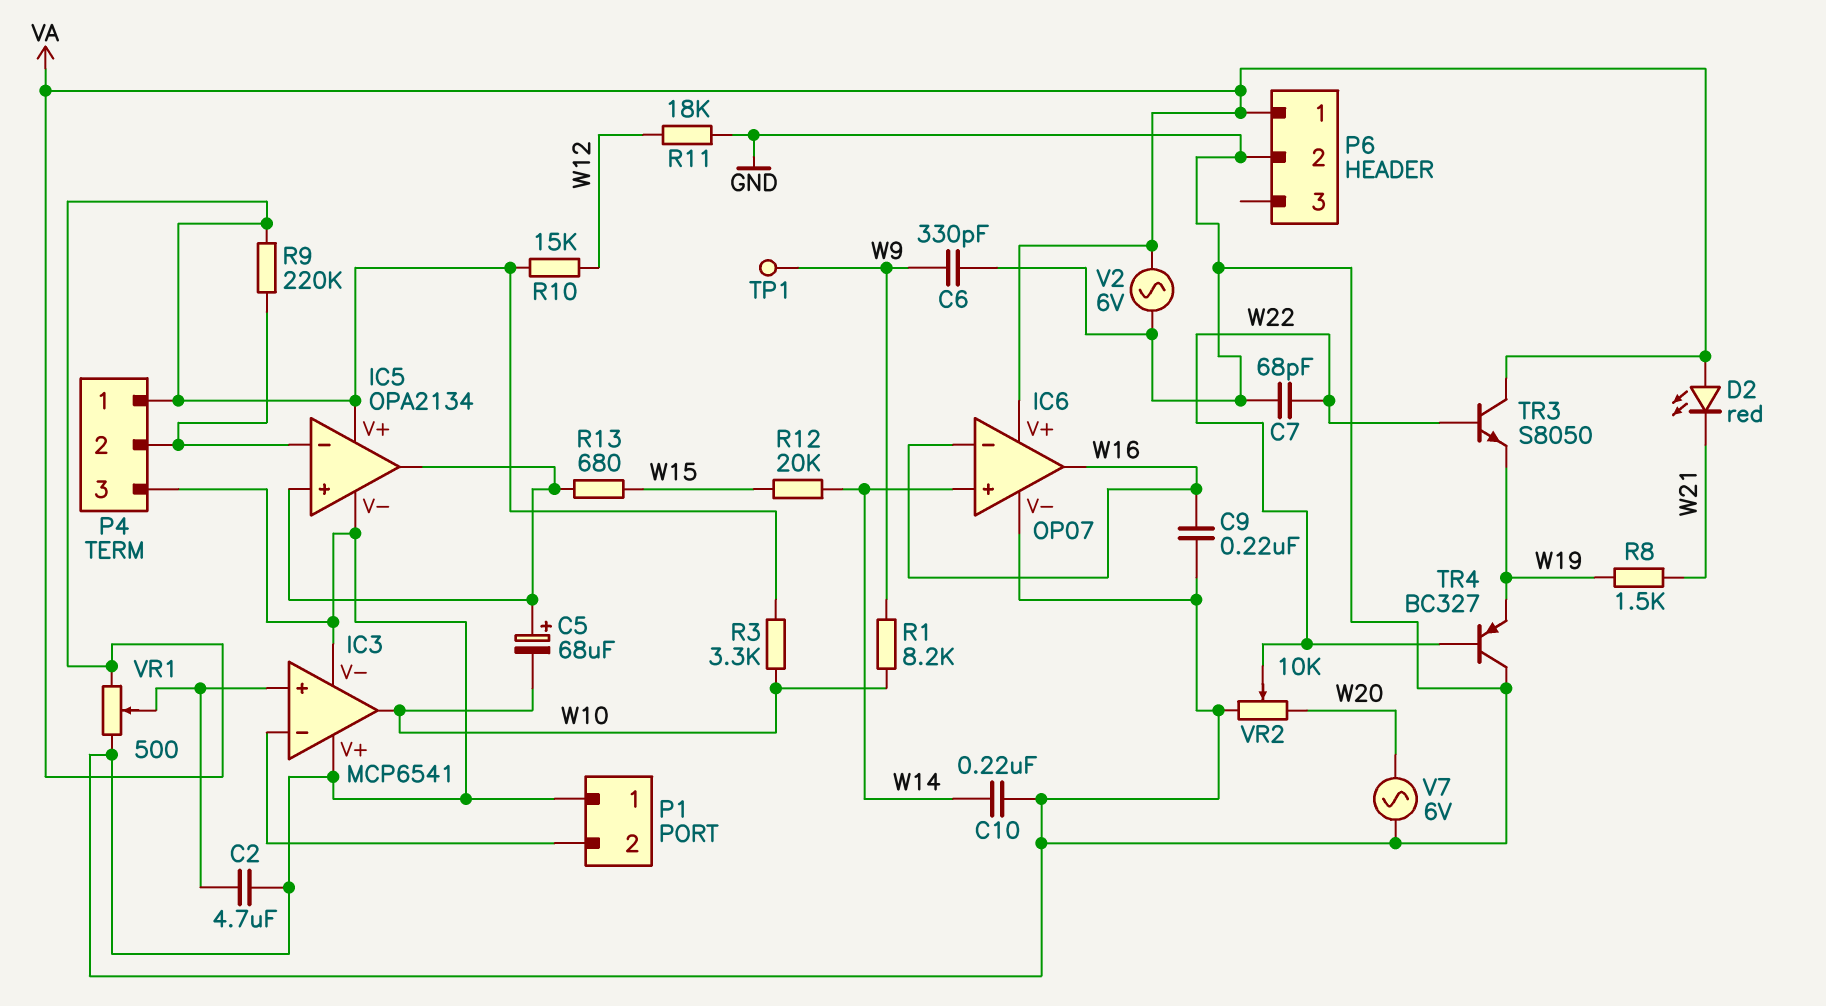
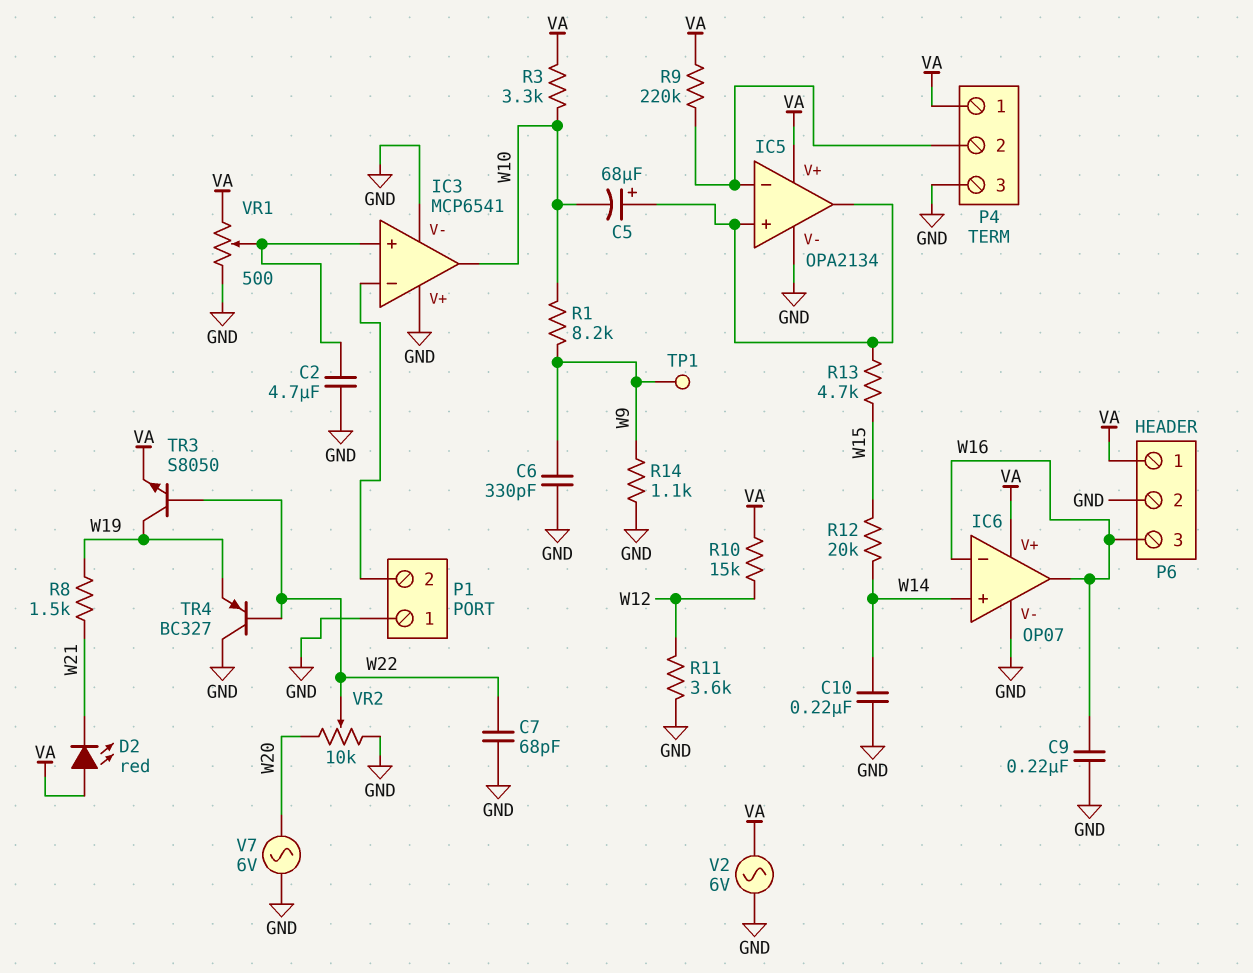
P6 pin 3: none -> W16
R11: 18k (GND, W12) -> 3.6k (GND, W12)
R13: 680 (IC5/in+, W15) -> 4.7k (IC5/in+, W15)
R14: none -> 1.1k (GND, W9)
TR3: NPN S8050 (B W22, C VA, E W19) -> NPN S8050 (B W22, C W19, E VA)

